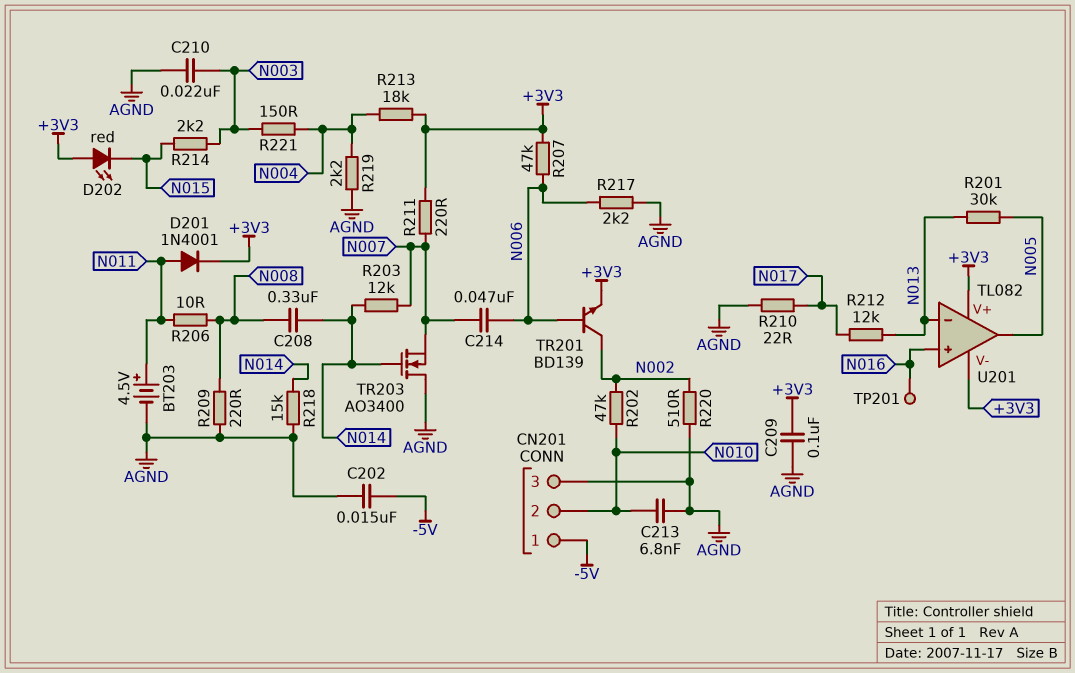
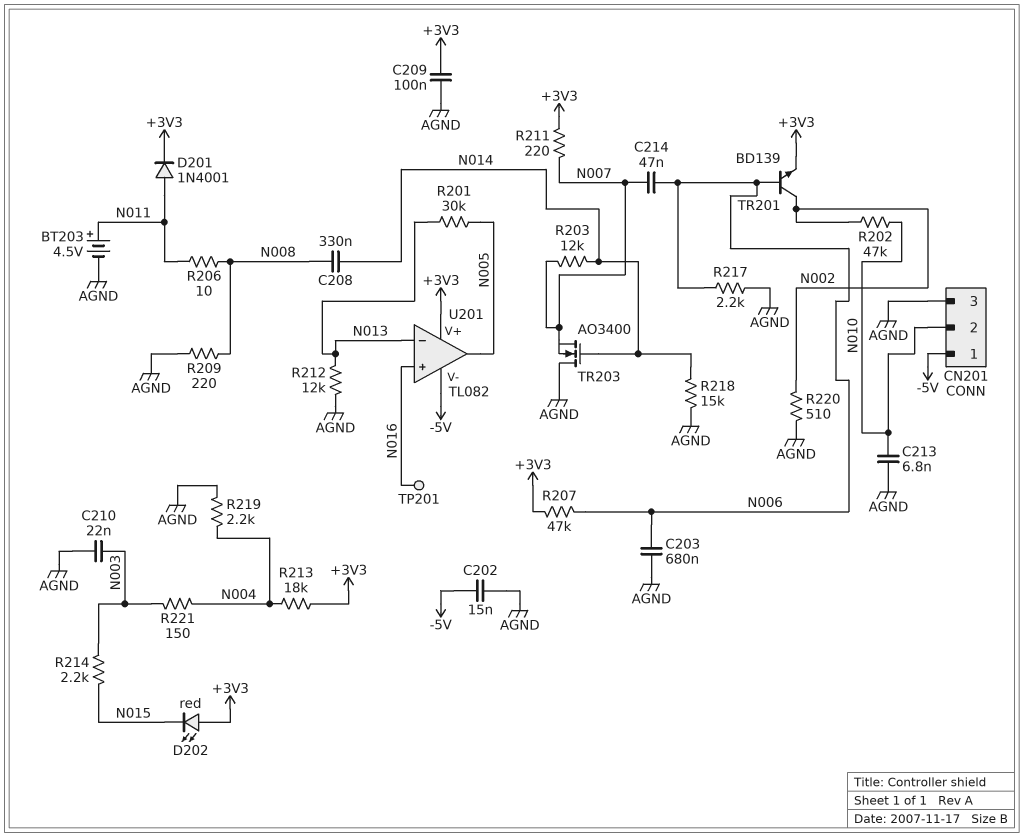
C203: none -> 680nF (AGND, N006)
R210: 22 (AGND, N017) -> none
R212: 12k (N013, N017) -> 12k (AGND, N013)
U201 pin V-: +3V3 -> -5V

